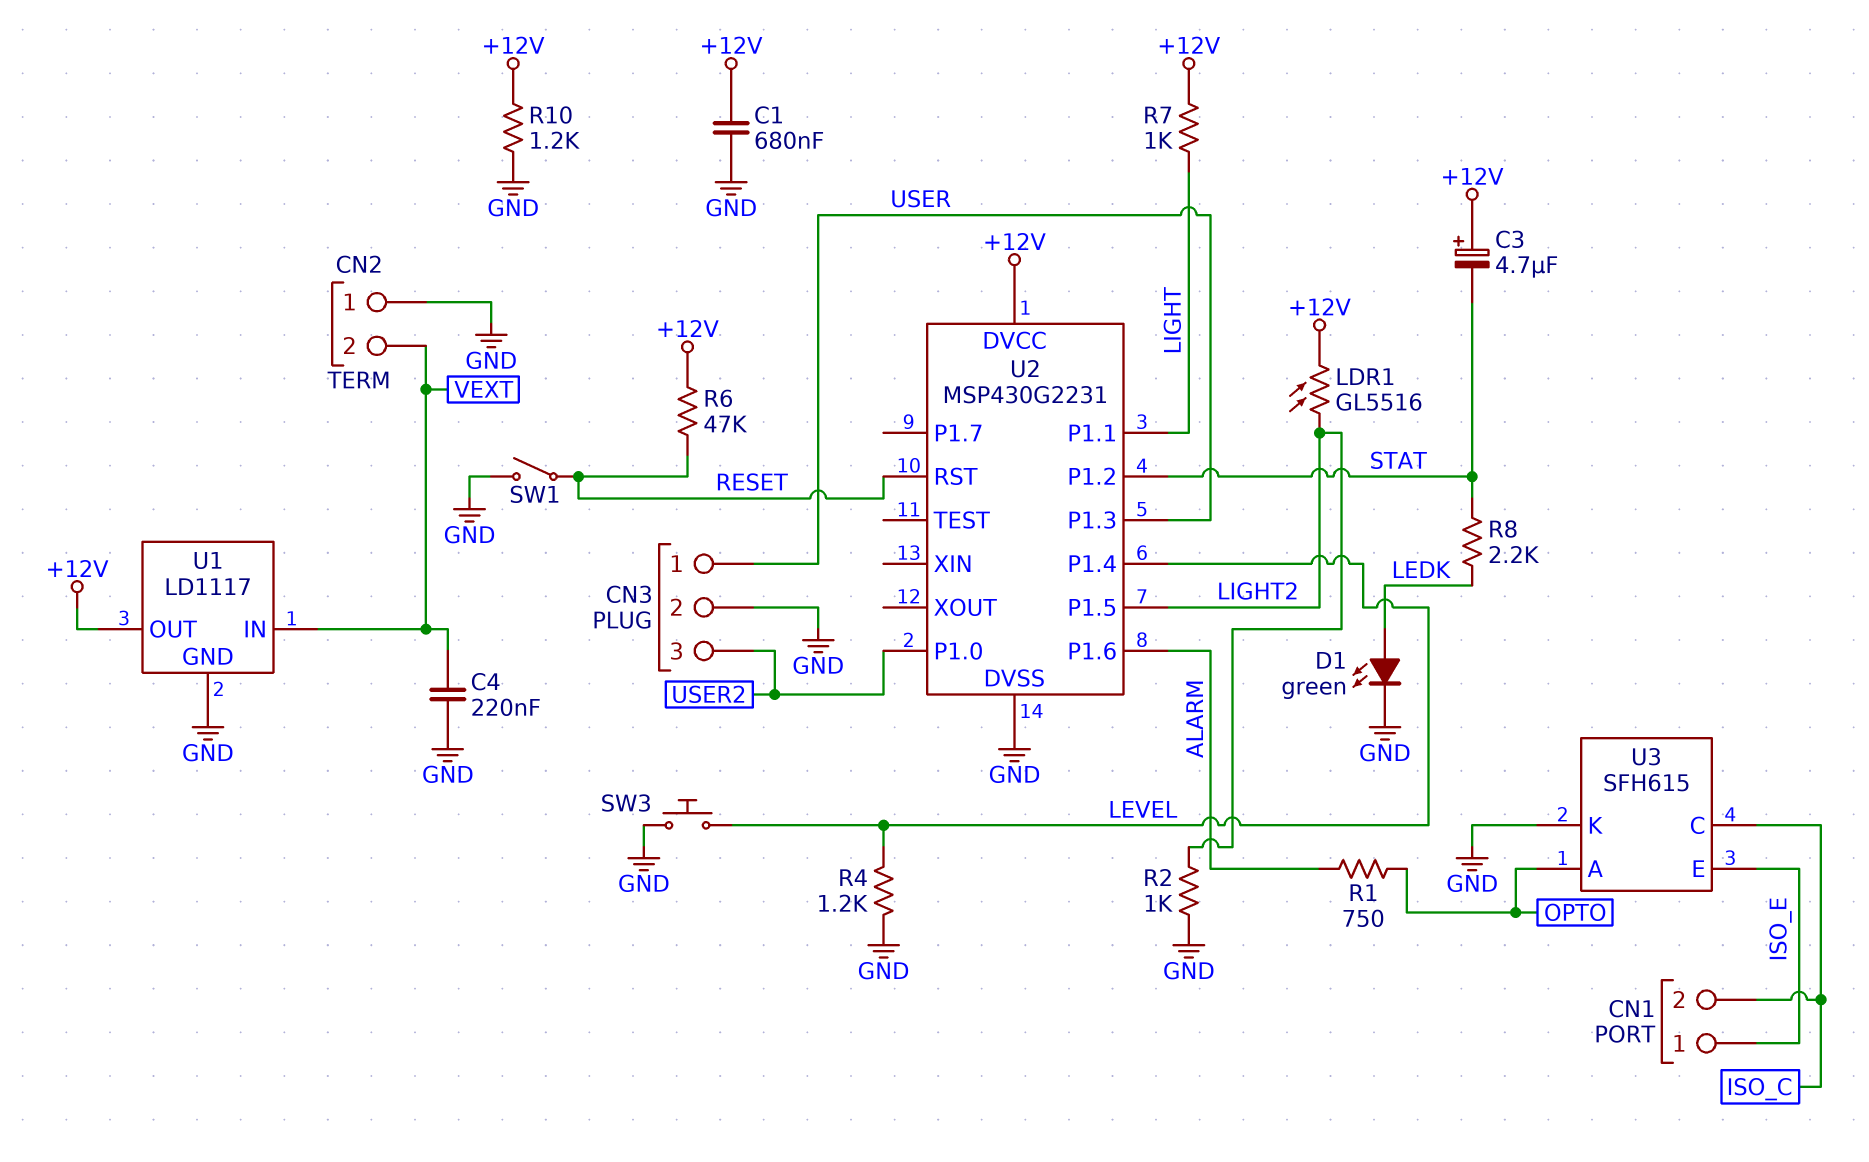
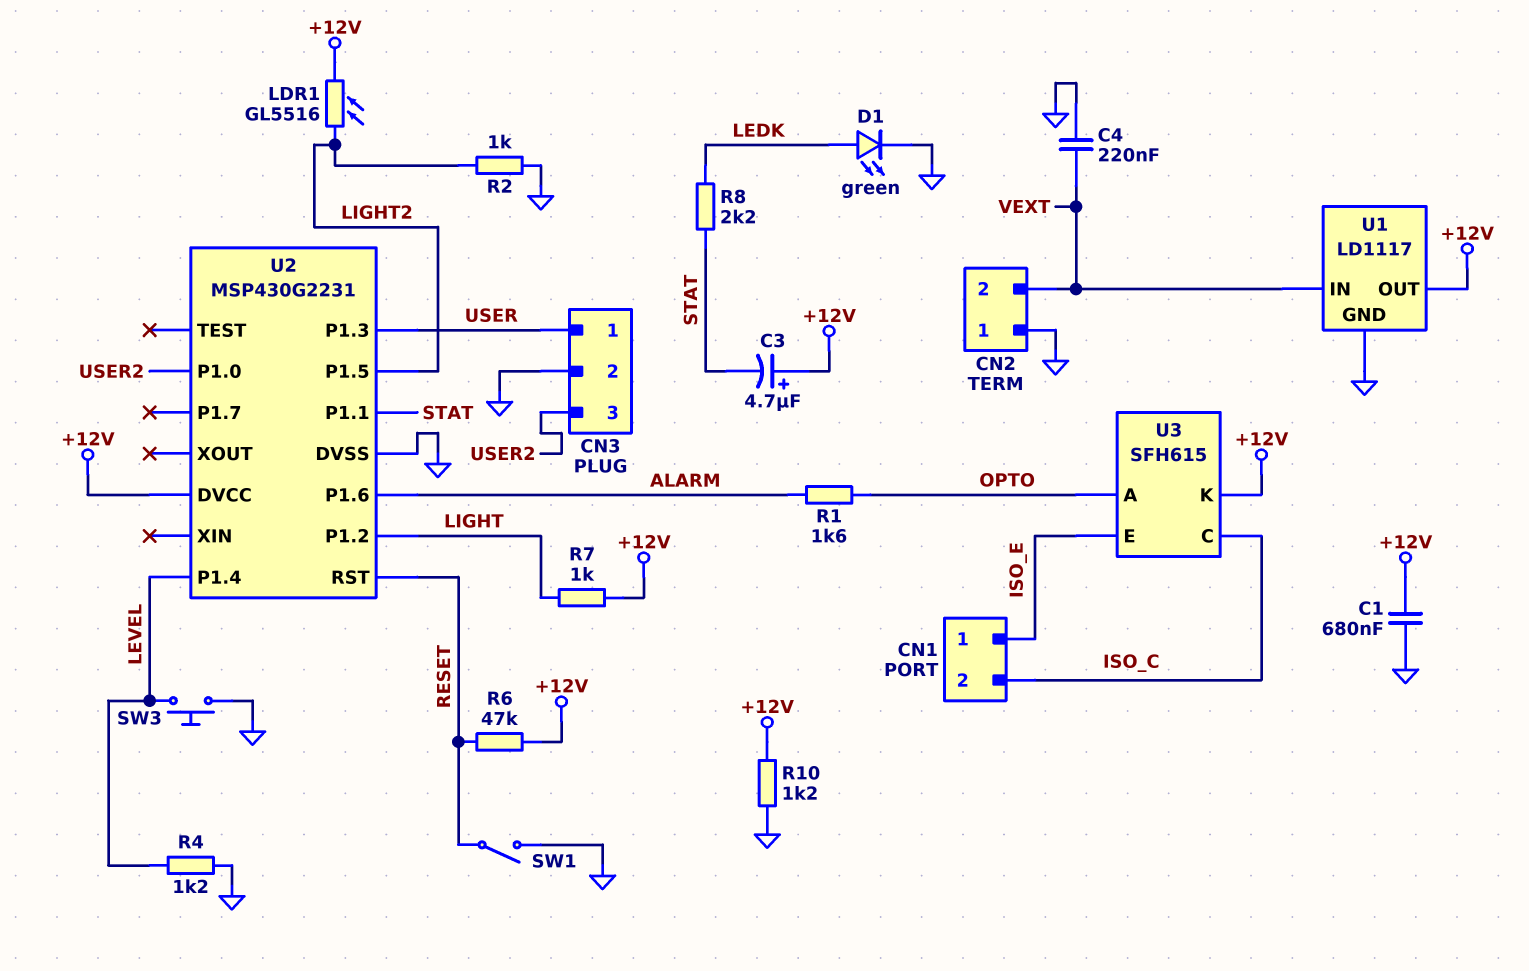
R1: 750 (ALARM, OPTO) -> 1.6k (ALARM, OPTO)
U2 pin P1.1: LIGHT -> STAT
U2 pin P1.2: STAT -> LIGHT
U3 pin K: GND -> +12V

